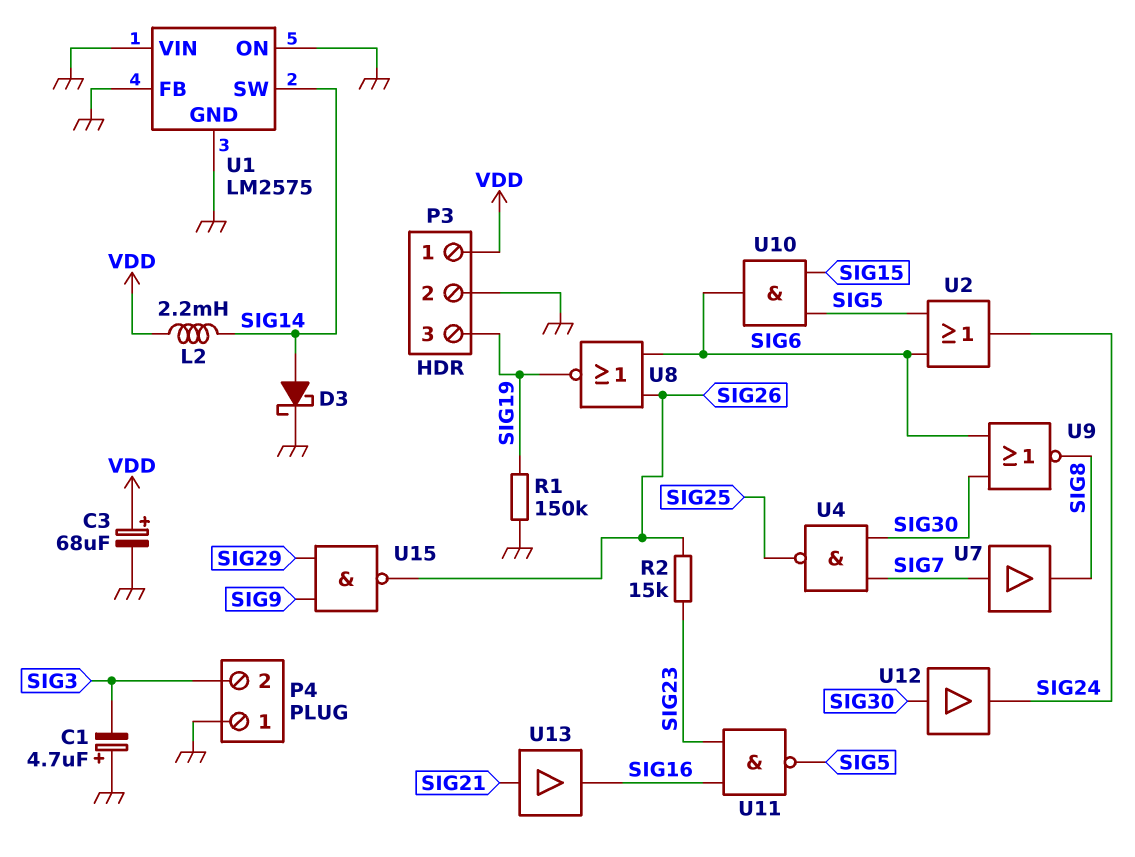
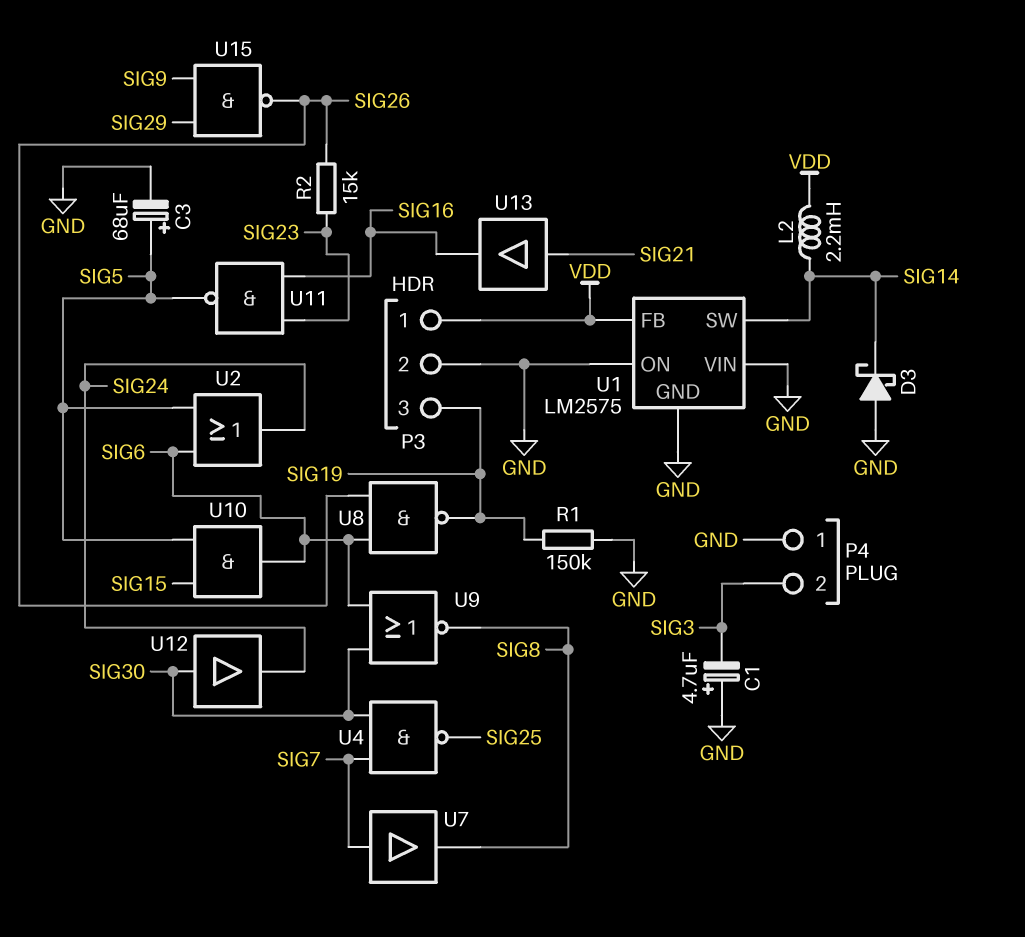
C3: 68uF (plus VDD, minus GND) -> 68uF (plus SIG5, minus GND)
D3: schottky (A SIG14, K GND) -> schottky (A GND, K SIG14)
U1 pin FB: GND -> VDD
U8: NOR (in SIG6, in SIG26, out SIG19) -> NAND (in SIG6, in SIG26, out SIG19)

